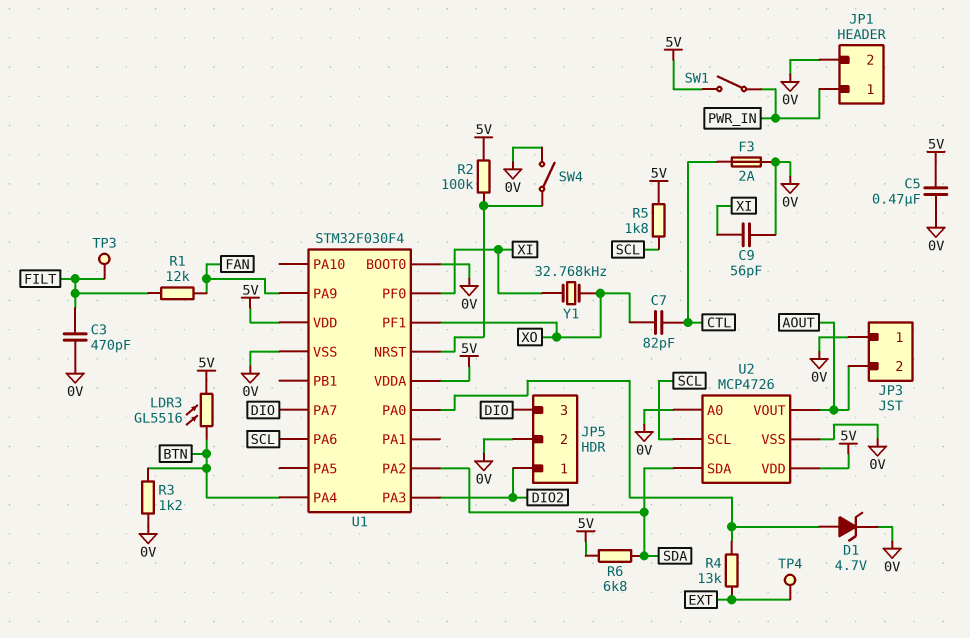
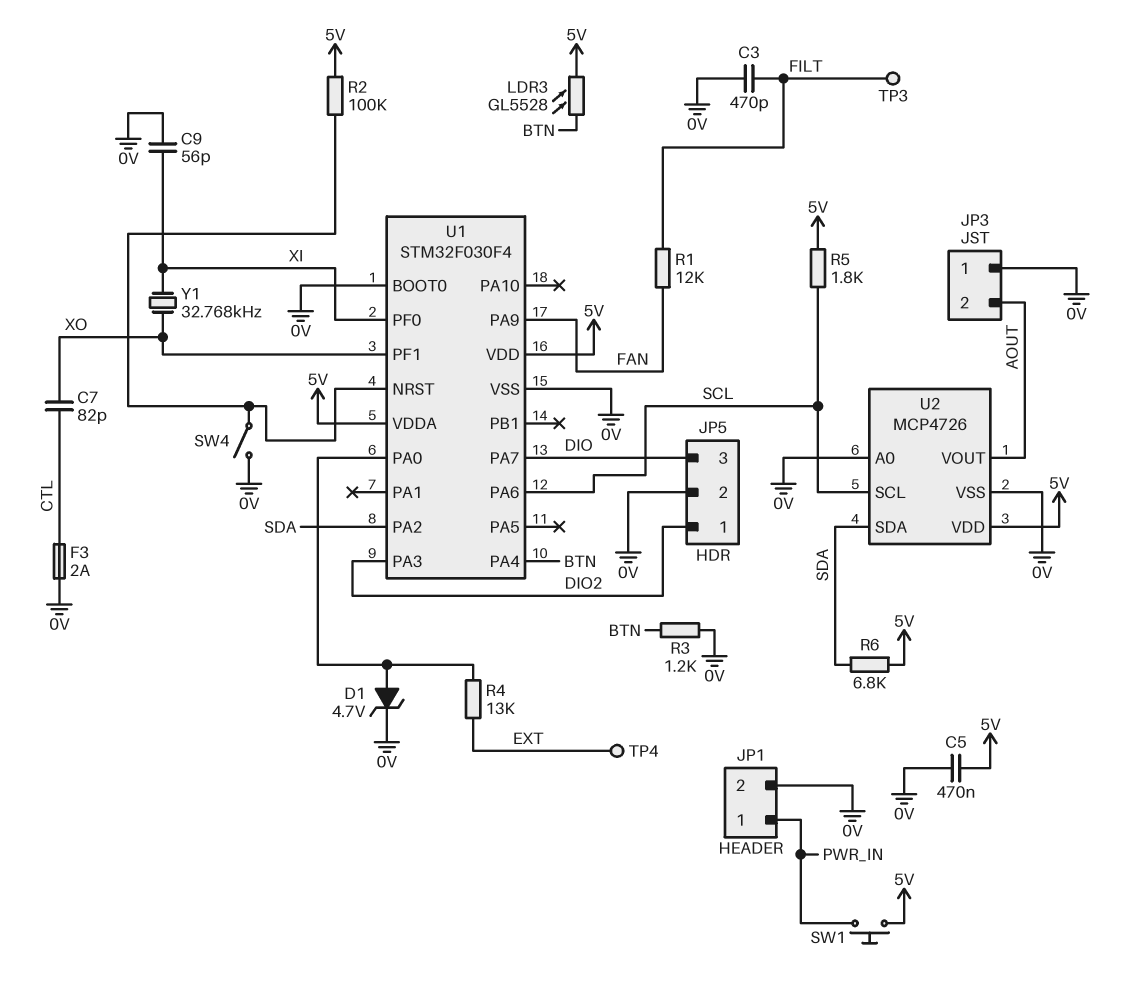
LDR3: GL5516 (5V, BTN) -> GL5528 (5V, BTN)
SW1: switch (5V, PWR_IN) -> button (5V, PWR_IN)

